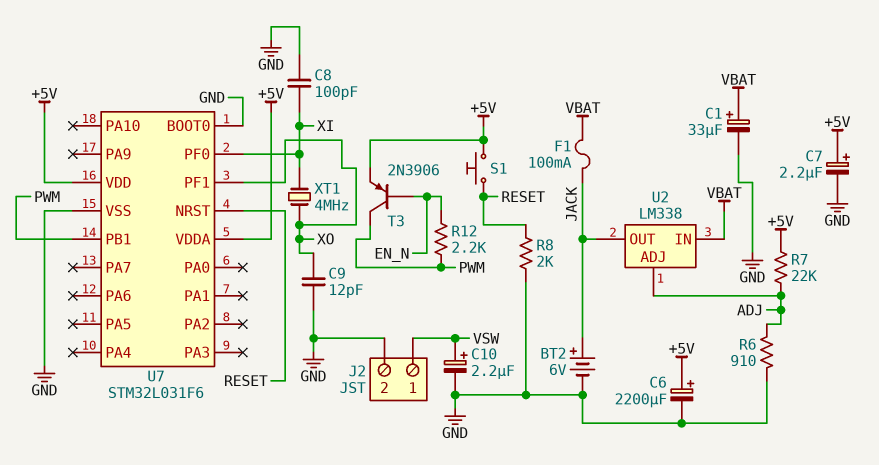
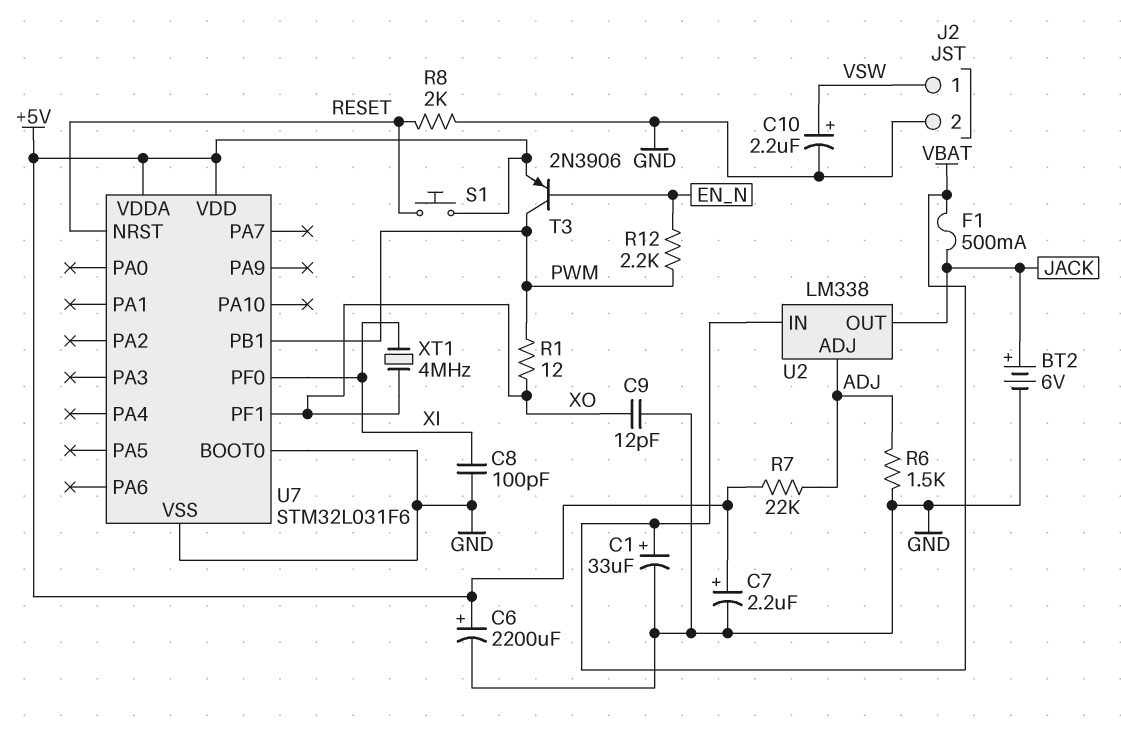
F1: 100mA (JACK, VBAT) -> 500mA (JACK, VBAT)
R1: none -> 12 (PWM, XO)
R6: 910 (ADJ, GND) -> 1.5k (ADJ, GND)

